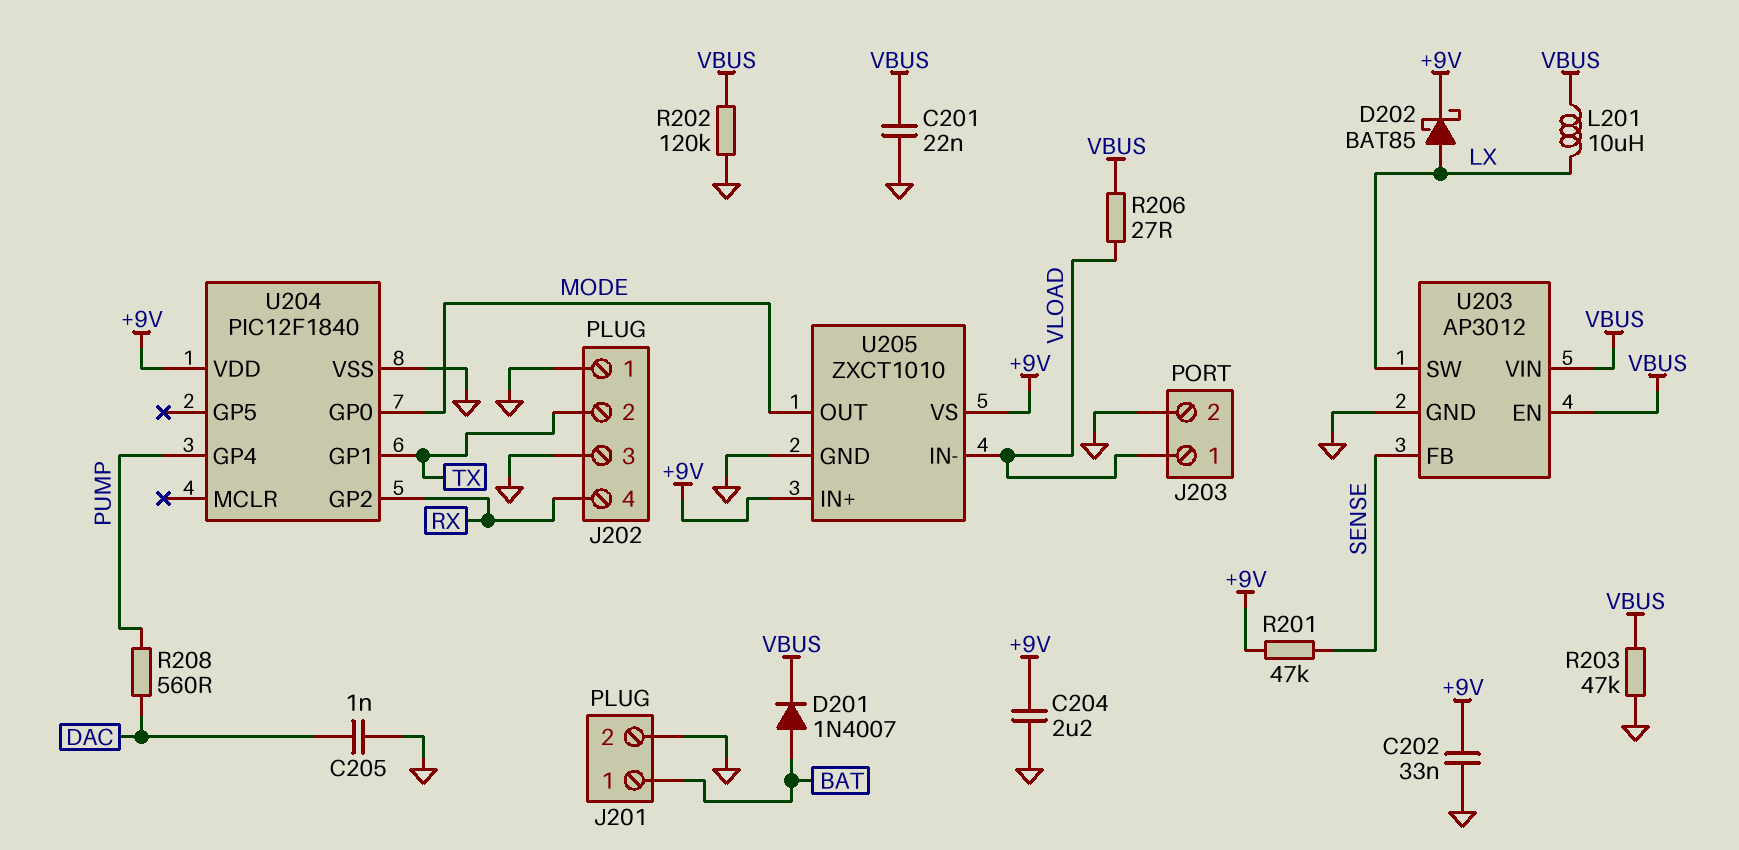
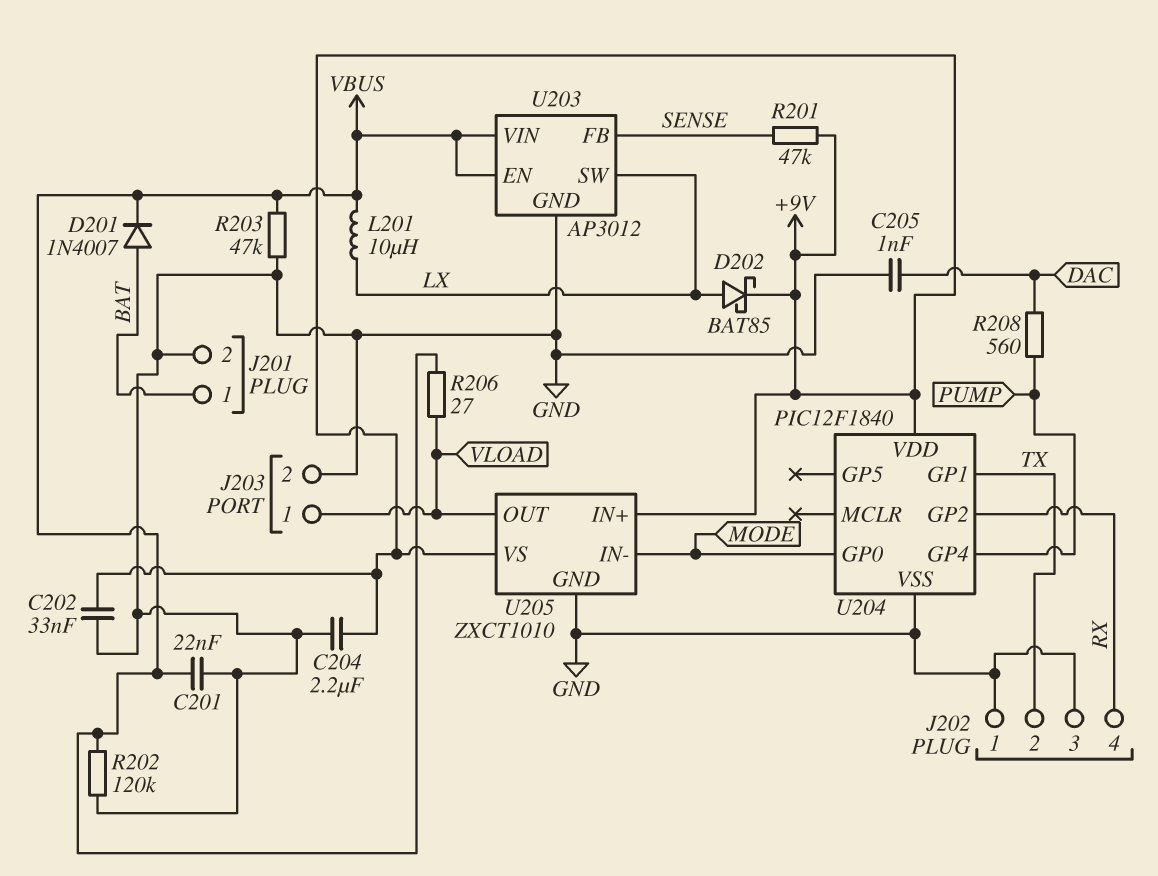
U205 pin IN-: VLOAD -> MODE
U205 pin OUT: MODE -> VLOAD

